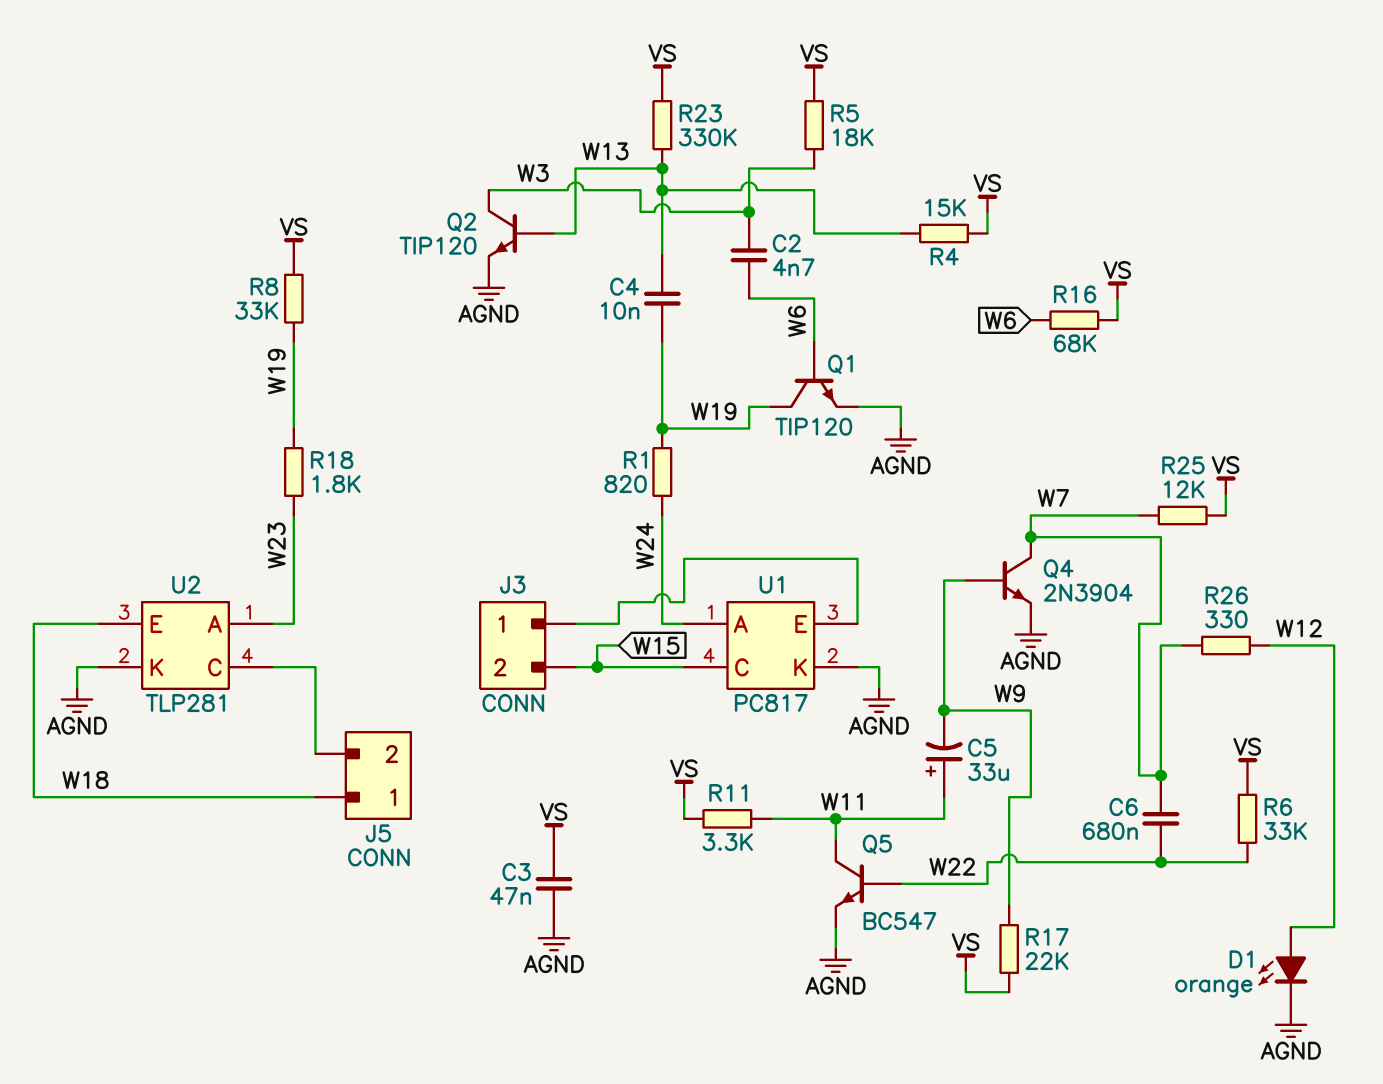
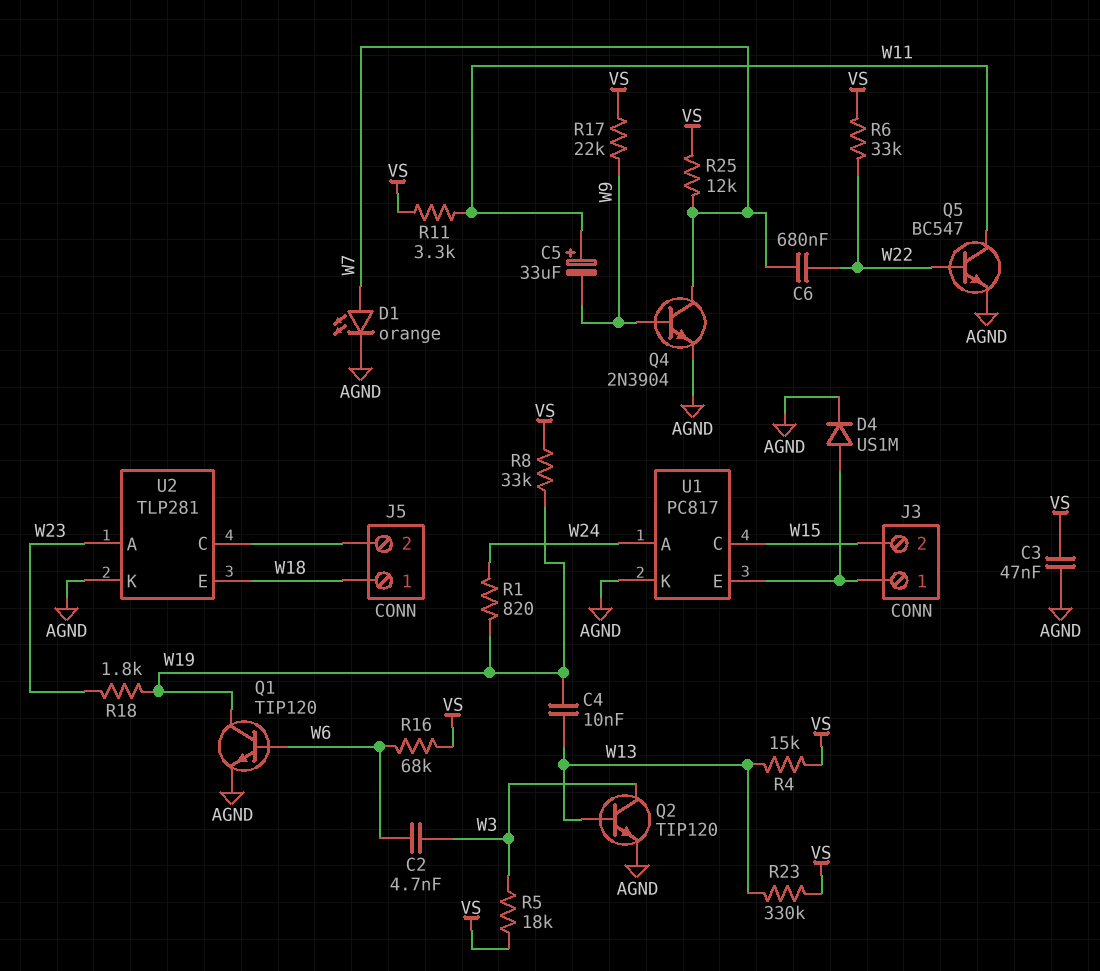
D1: LED orange (A W12, K AGND) -> LED orange (A W7, K AGND)
D4: none -> diode US1M (A J3/1, K AGND)
R26: 330 (W7, W12) -> none

